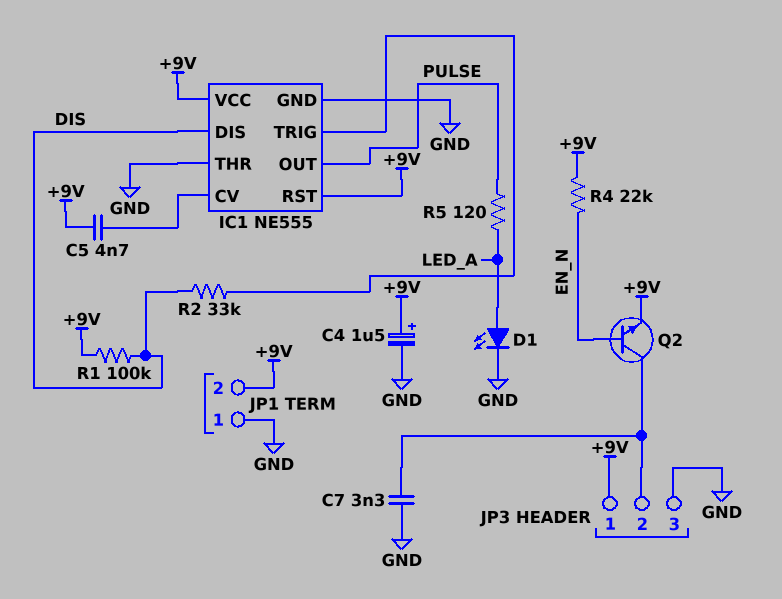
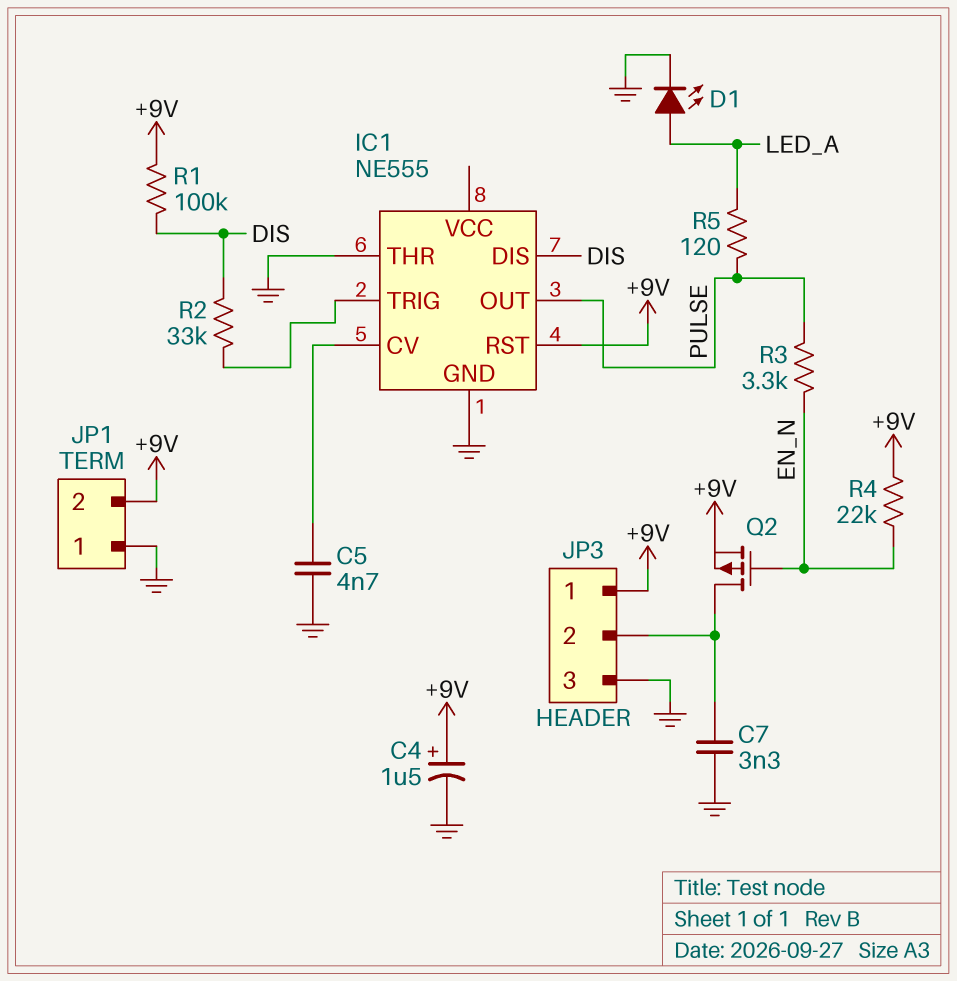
C5: 4.7nF (+9V, IC1/CV) -> 4.7nF (GND, IC1/CV)
IC1 pin VCC: +9V -> none
Q2: NPN (B EN_N, C JP3/2, E +9V) -> PMOS (G EN_N, D JP3/2, S +9V)
R3: none -> 3.3k (EN_N, PULSE)

